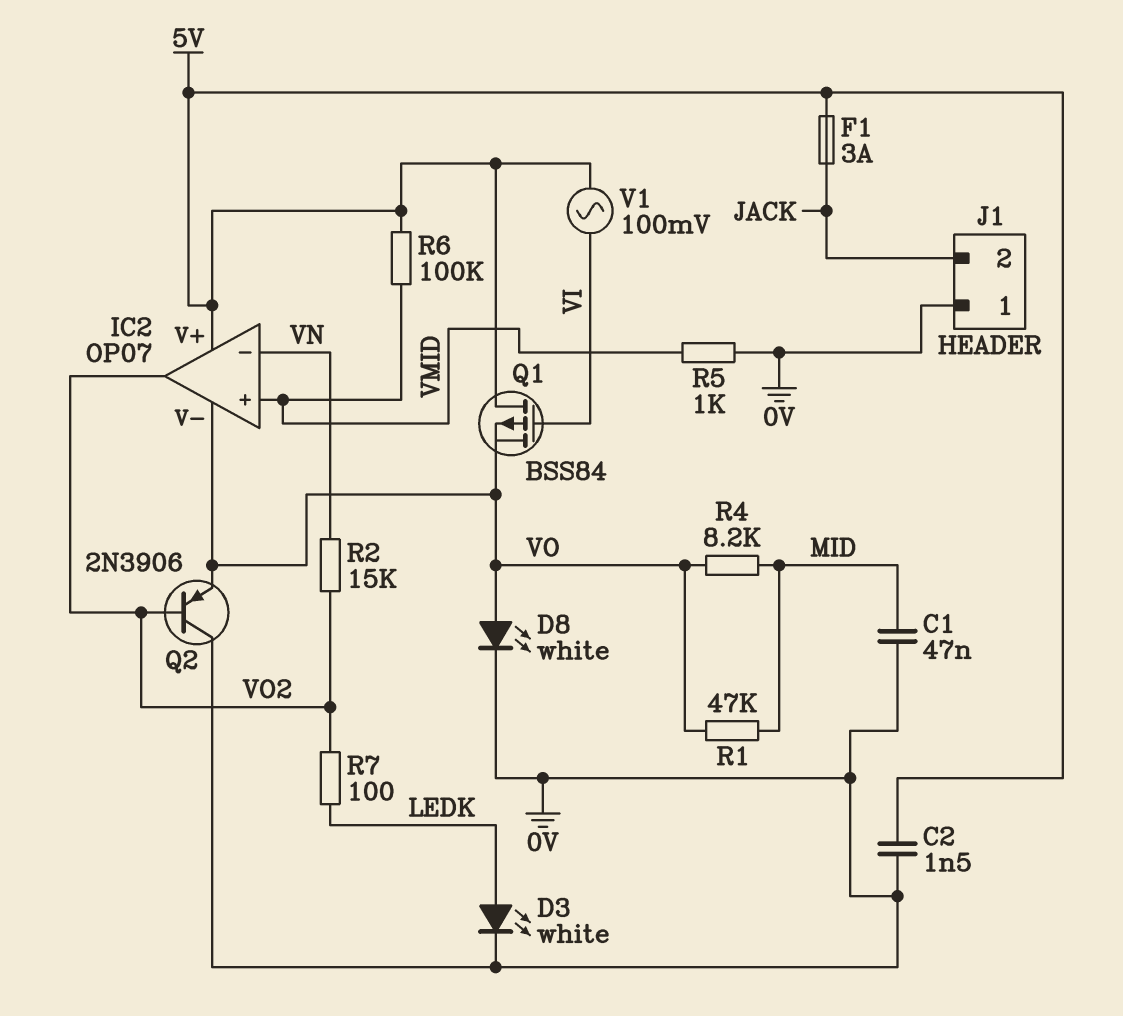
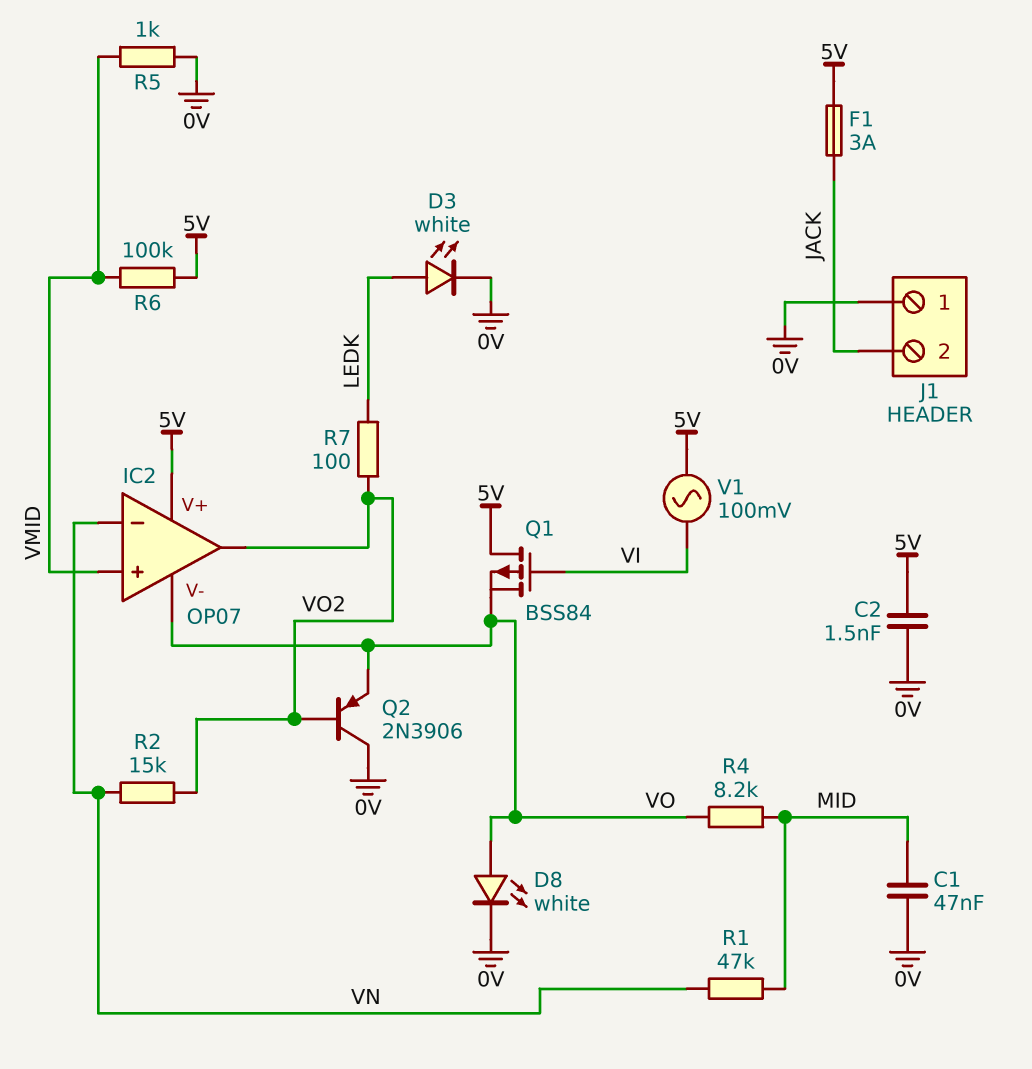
R1: 47k (MID, VO) -> 47k (MID, VN)

